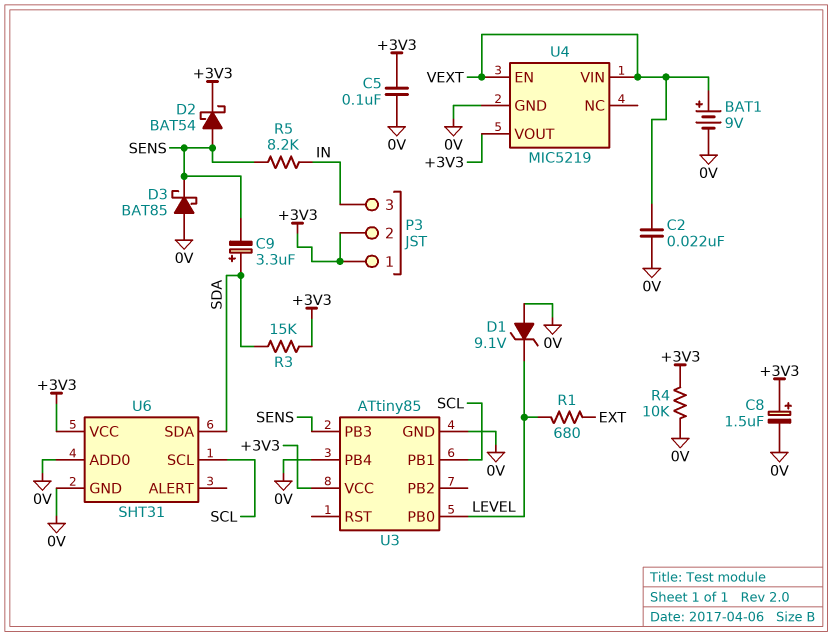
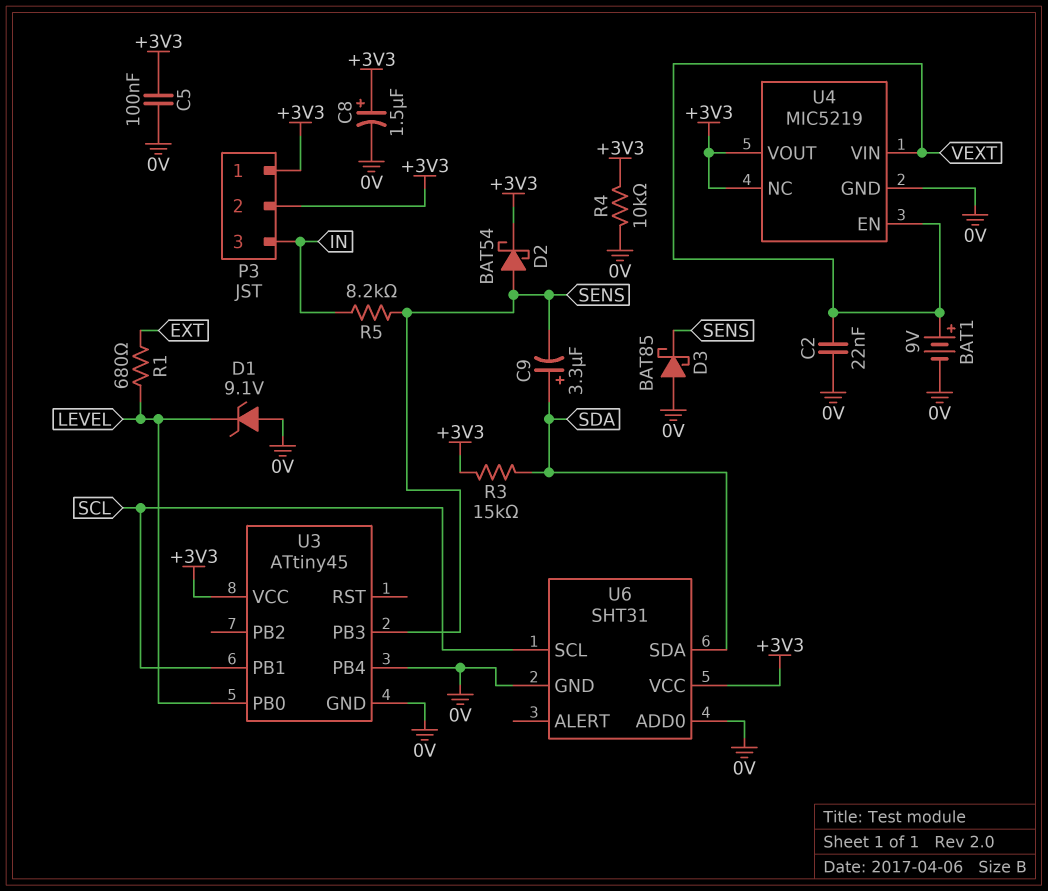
U3: ATtiny85 -> ATtiny45
U4 pin NC: none -> +3V3

